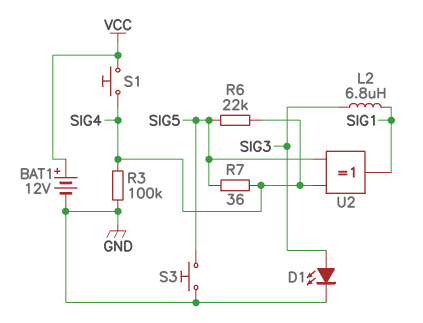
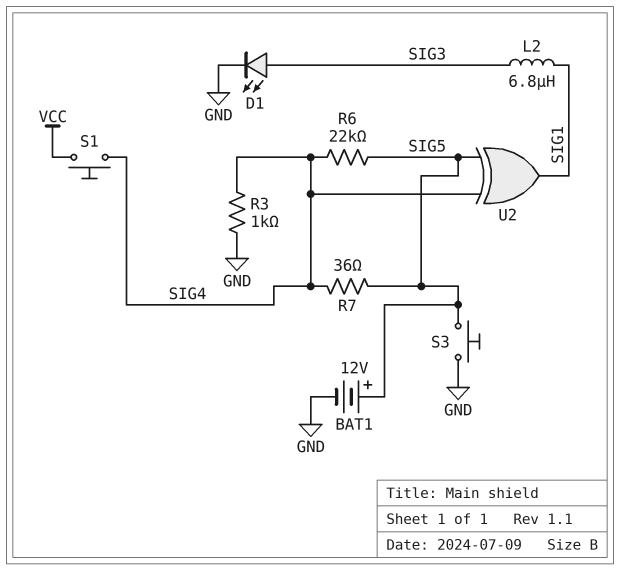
BAT1: 12V (plus VCC, minus GND) -> 12V (plus SIG5, minus GND)
R3: 100k (GND, SIG4) -> 1k (GND, SIG4)

